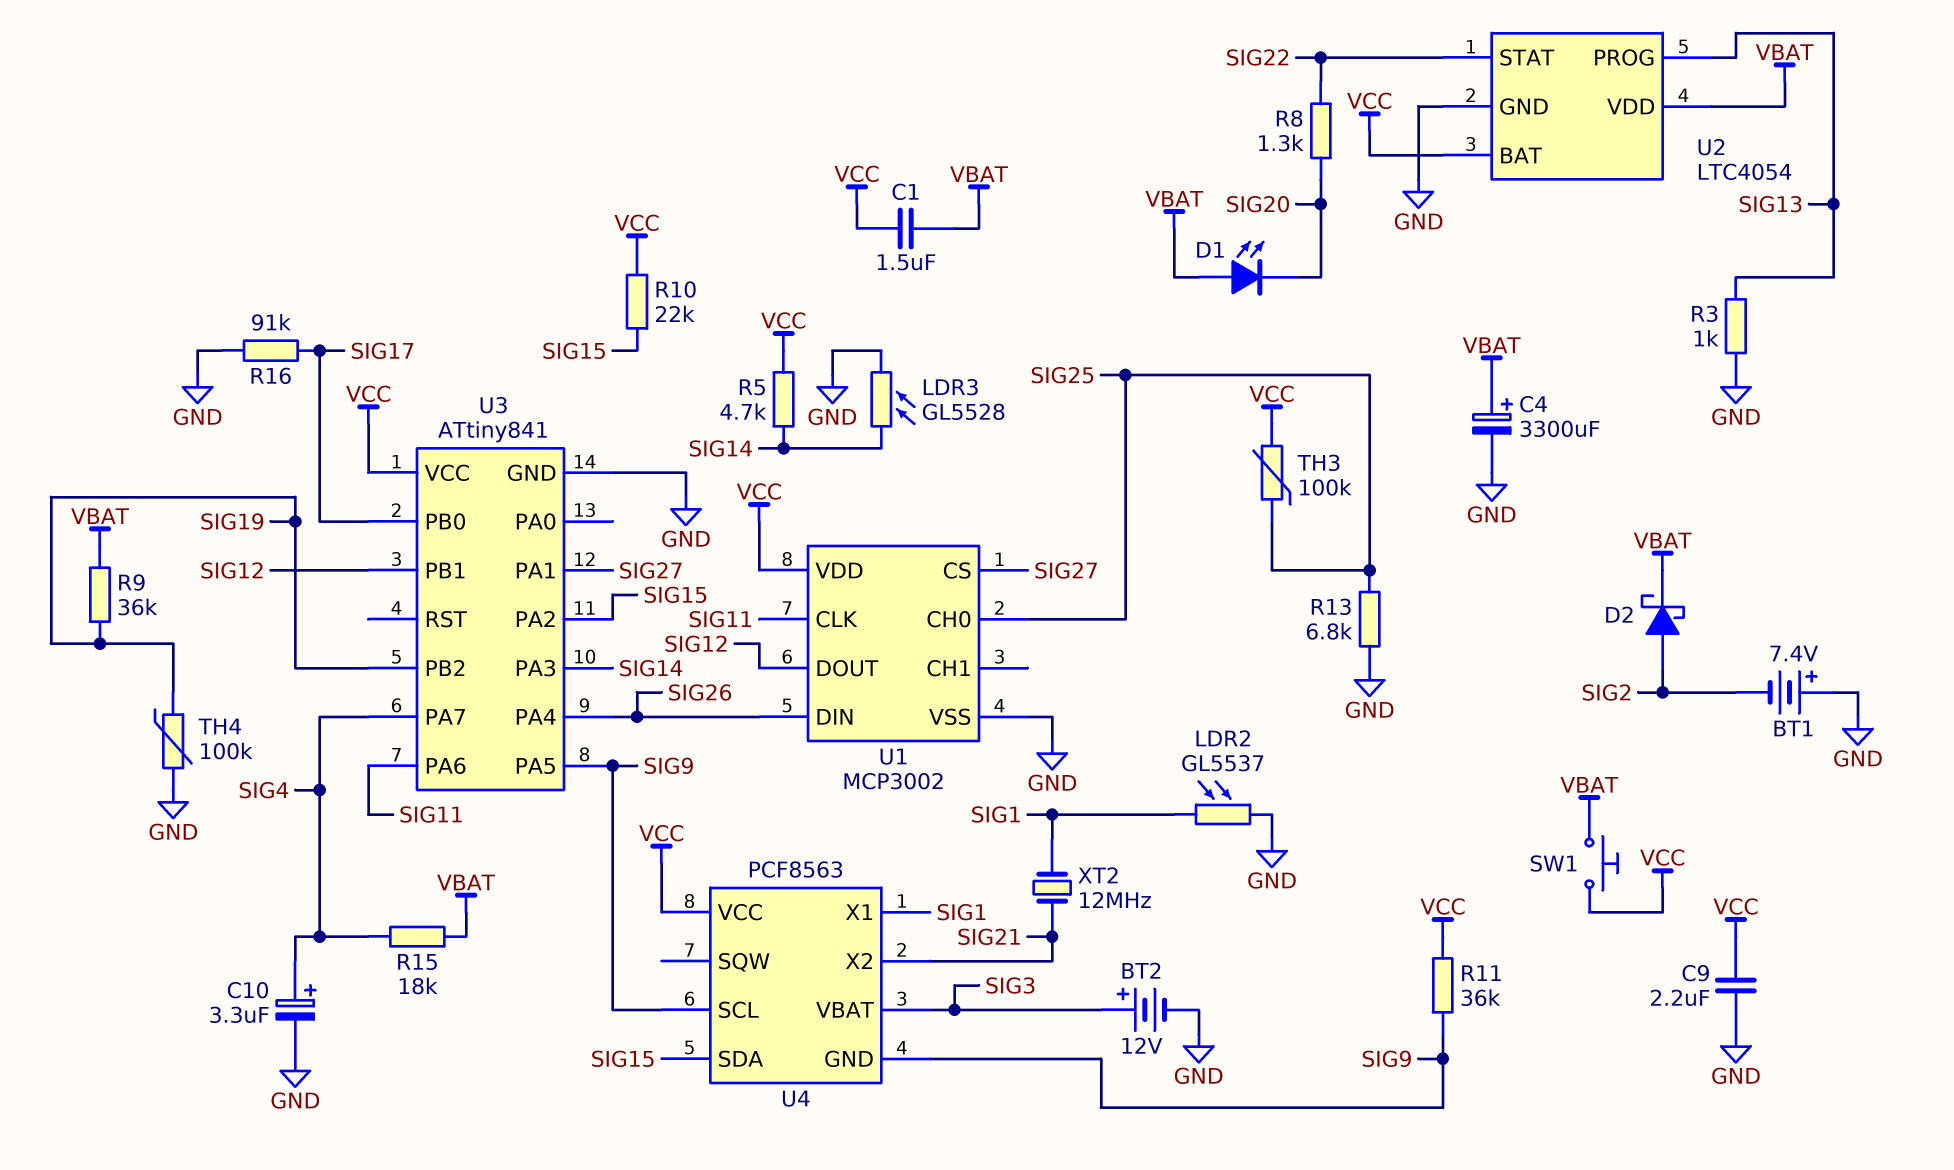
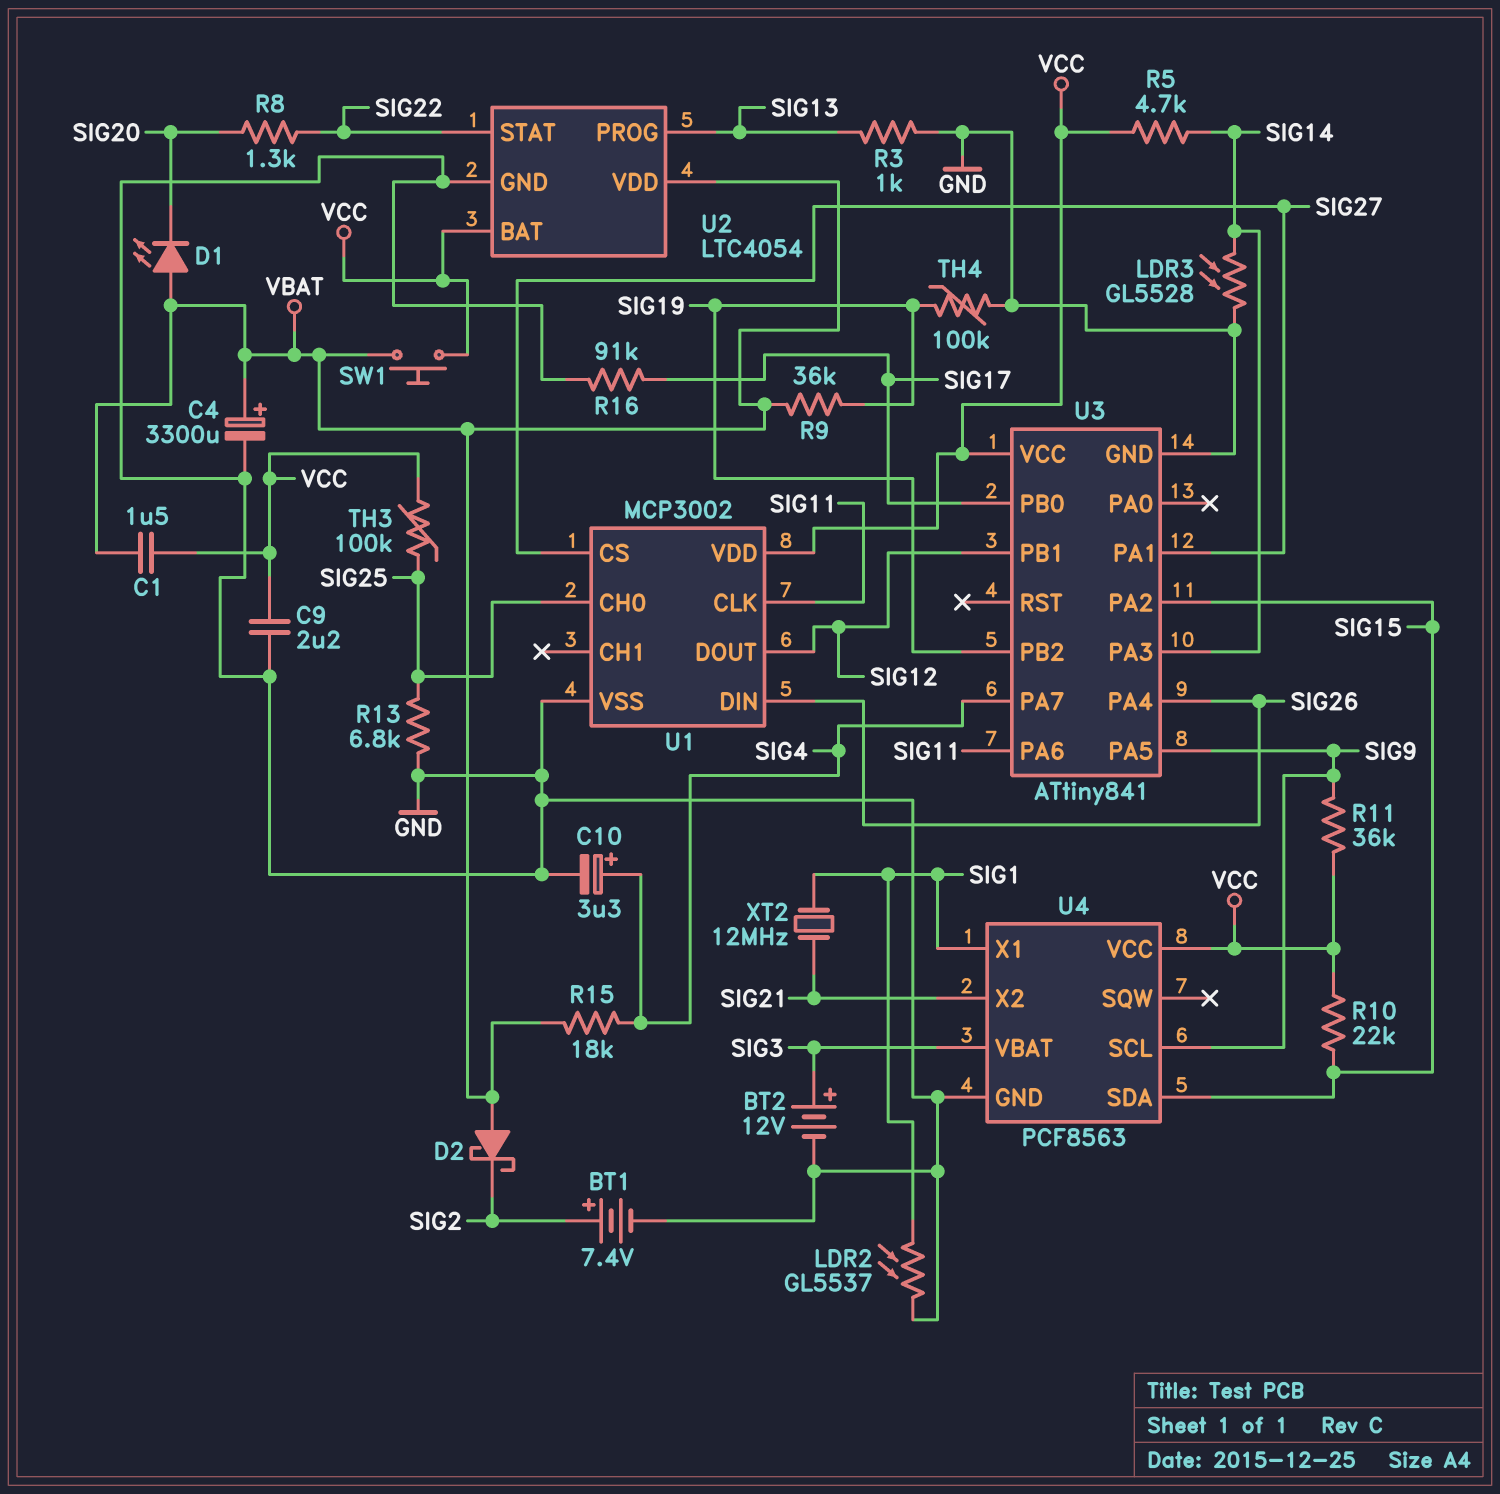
BT1: 7.4V (plus GND, minus SIG2) -> 7.4V (plus SIG2, minus GND)
D2: schottky (A SIG2, K VBAT) -> schottky (A VBAT, K SIG2)
U4 pin GND: SIG9 -> GND

